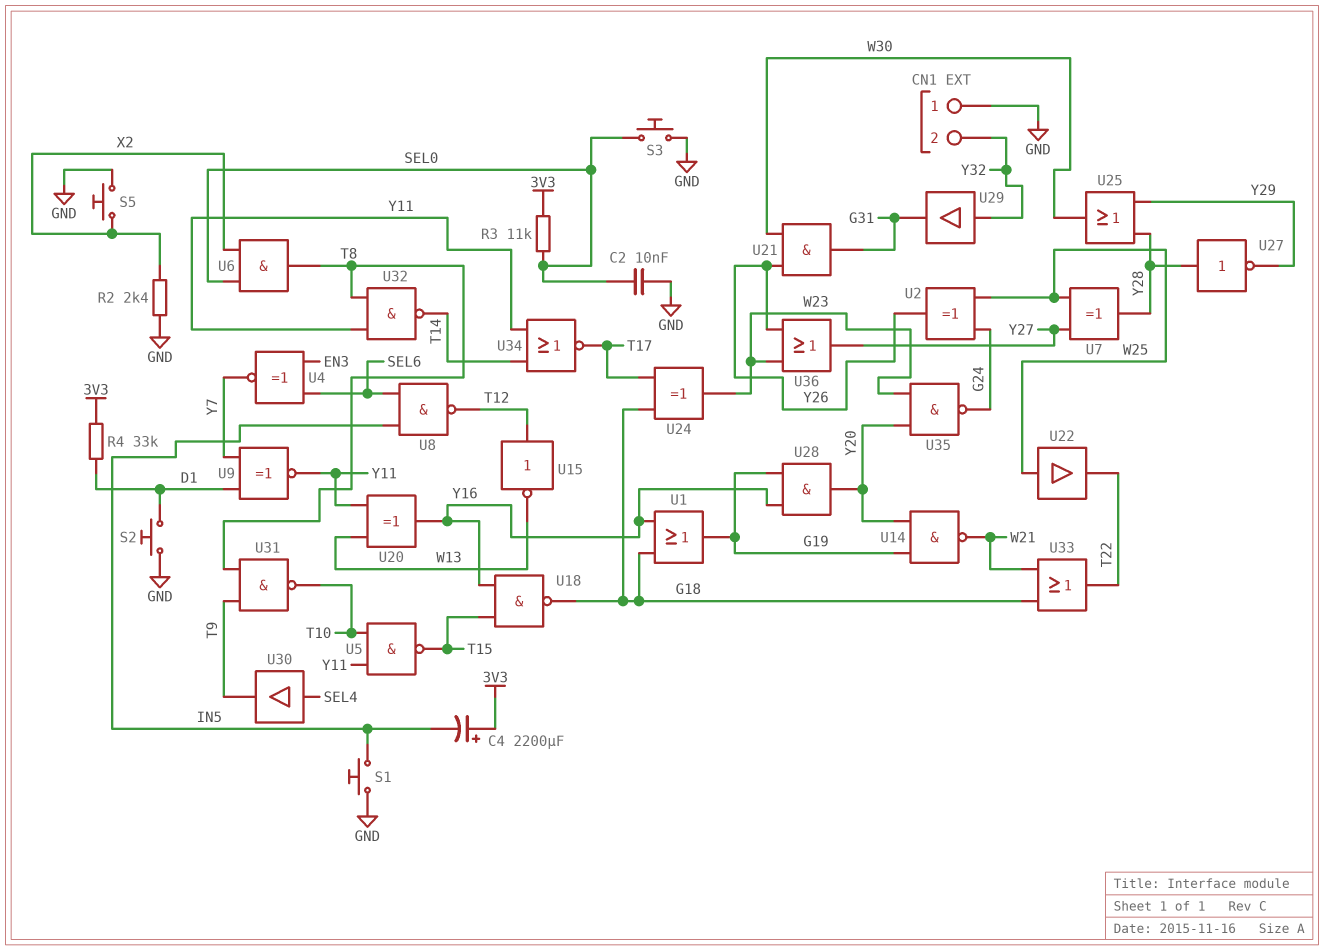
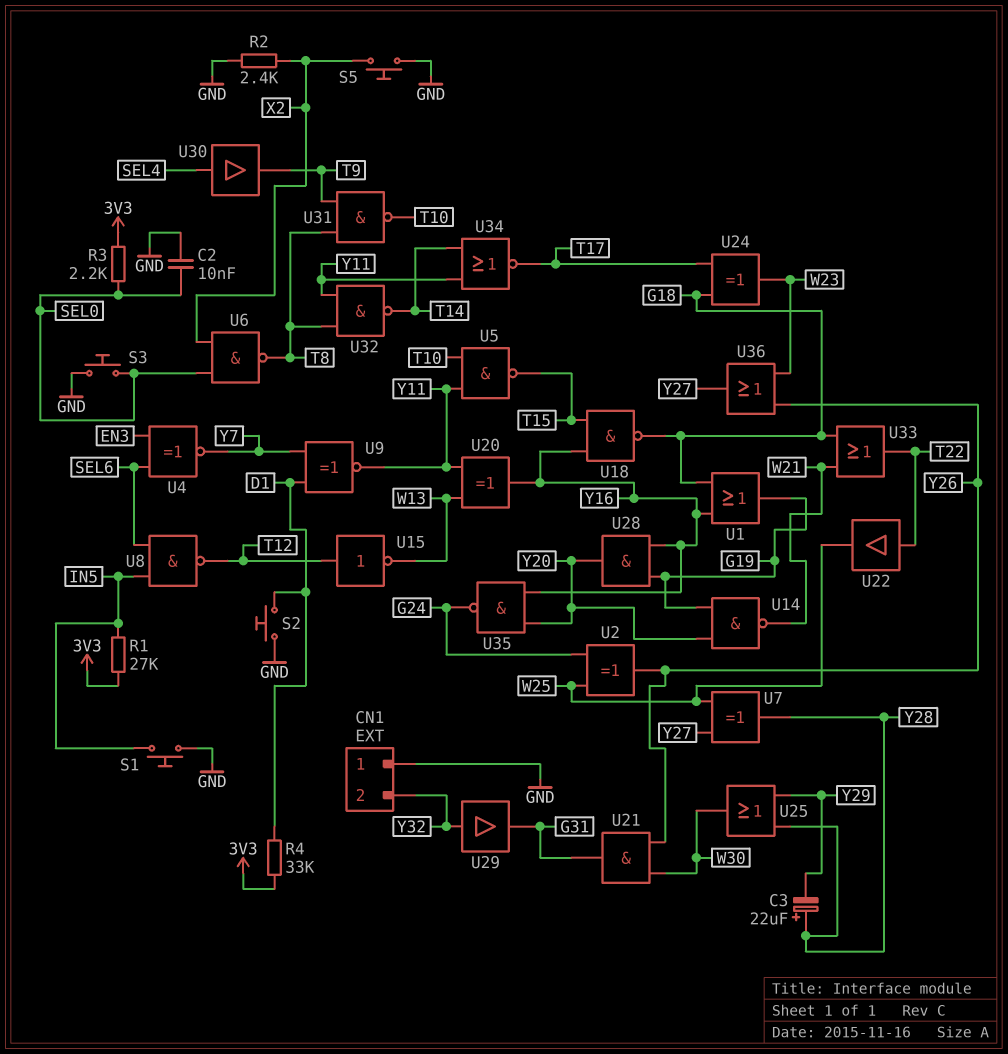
C3: none -> 22uF (plus Y28, minus Y29)
C4: 2200uF (plus 3V3, minus IN5) -> none
R1: none -> 27k (3V3, IN5)
R3: 11k (3V3, SEL0) -> 2.2k (3V3, SEL0)
U6: AND (in SEL0, in X2, out T8) -> NAND (in SEL0, in X2, out T8)
U22: buffer (in W25, out T22) -> buffer (in T22, out W25)
U27: NOT (in Y28, out Y29) -> none
U35: NAND (in W23, in Y20, out G24) -> NAND (in Y16, in Y20, out G24)

